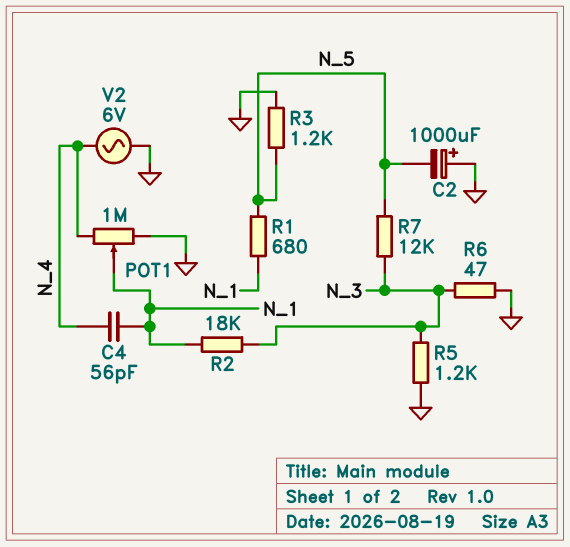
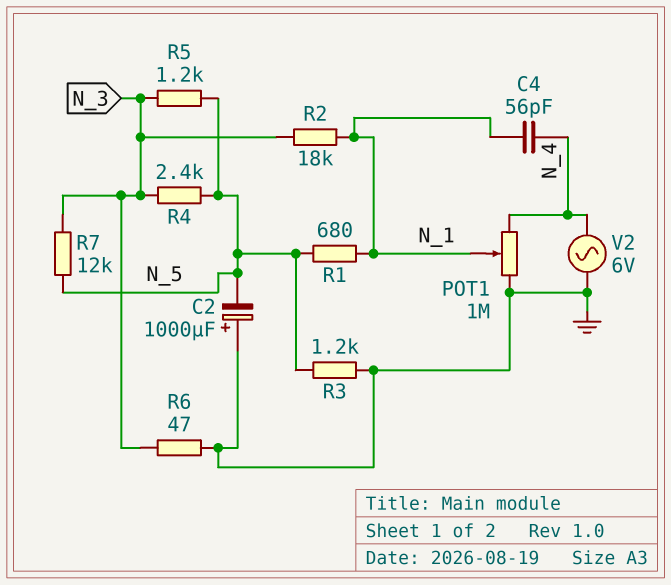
R4: none -> 2.4k (N_3, N_5)
R5: 1.2k (GND, N_3) -> 1.2k (N_3, N_5)

